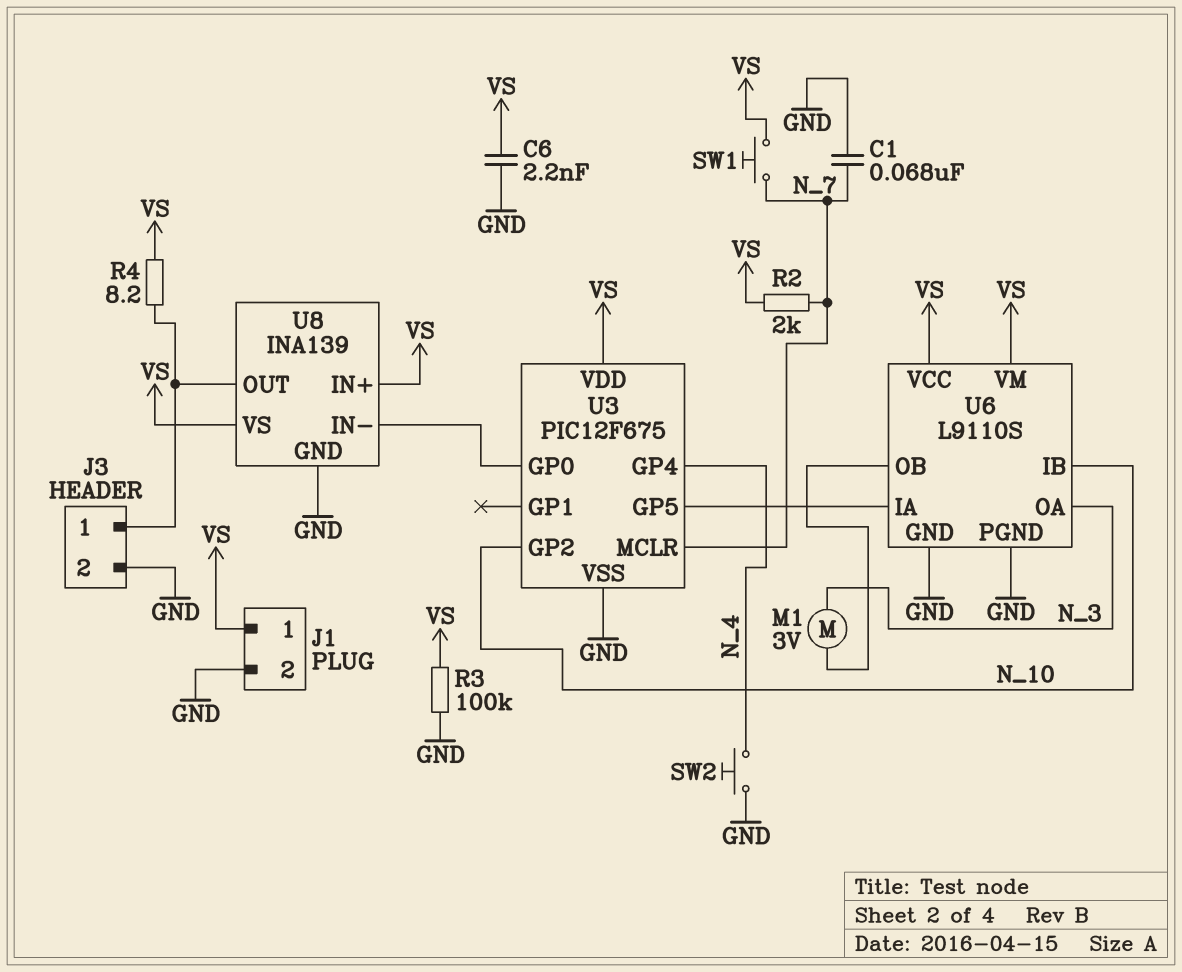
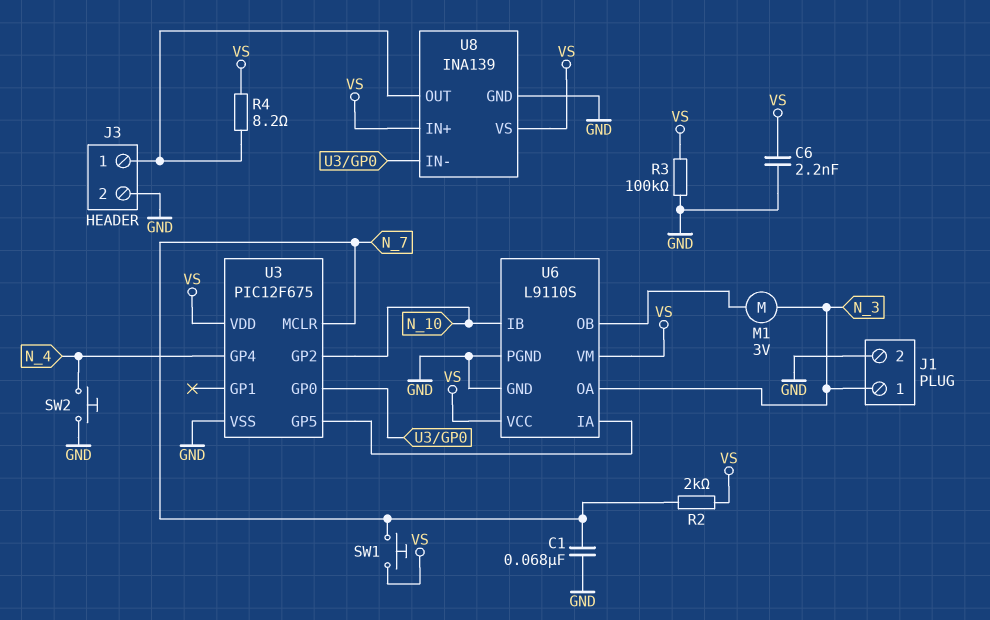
J1 pin 1: VS -> N_3

